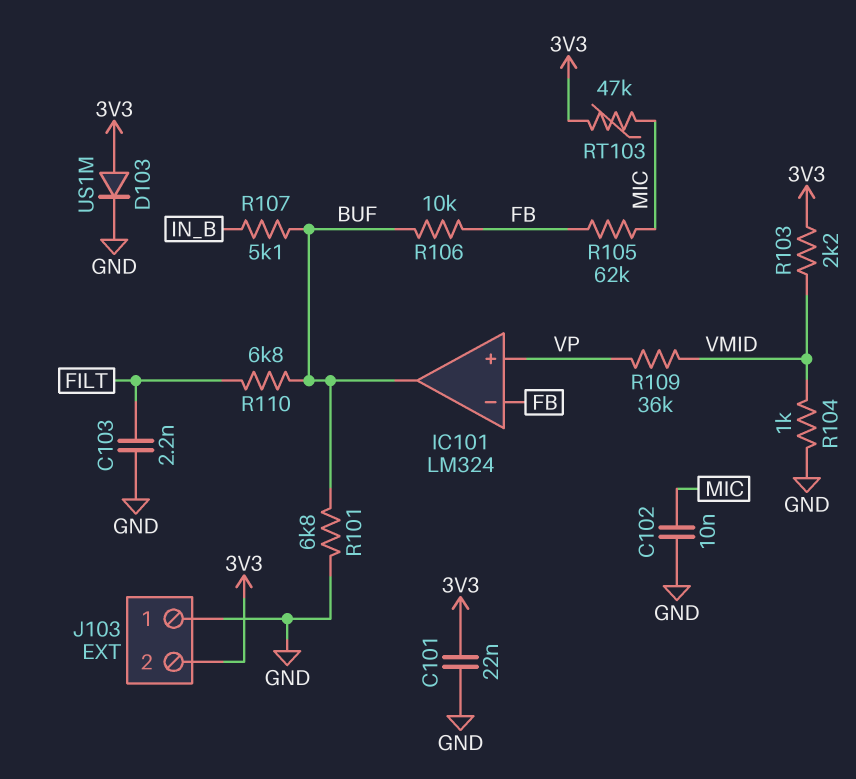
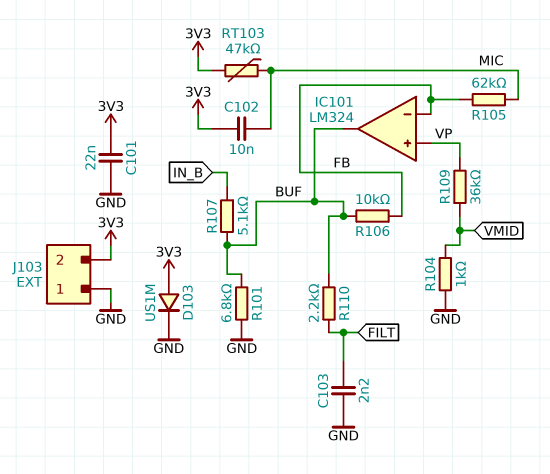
C102: 10nF (GND, MIC) -> 10nF (3V3, MIC)
R103: 2.2k (3V3, VMID) -> none
R110: 6.8k (BUF, FILT) -> 2.2k (BUF, FILT)

